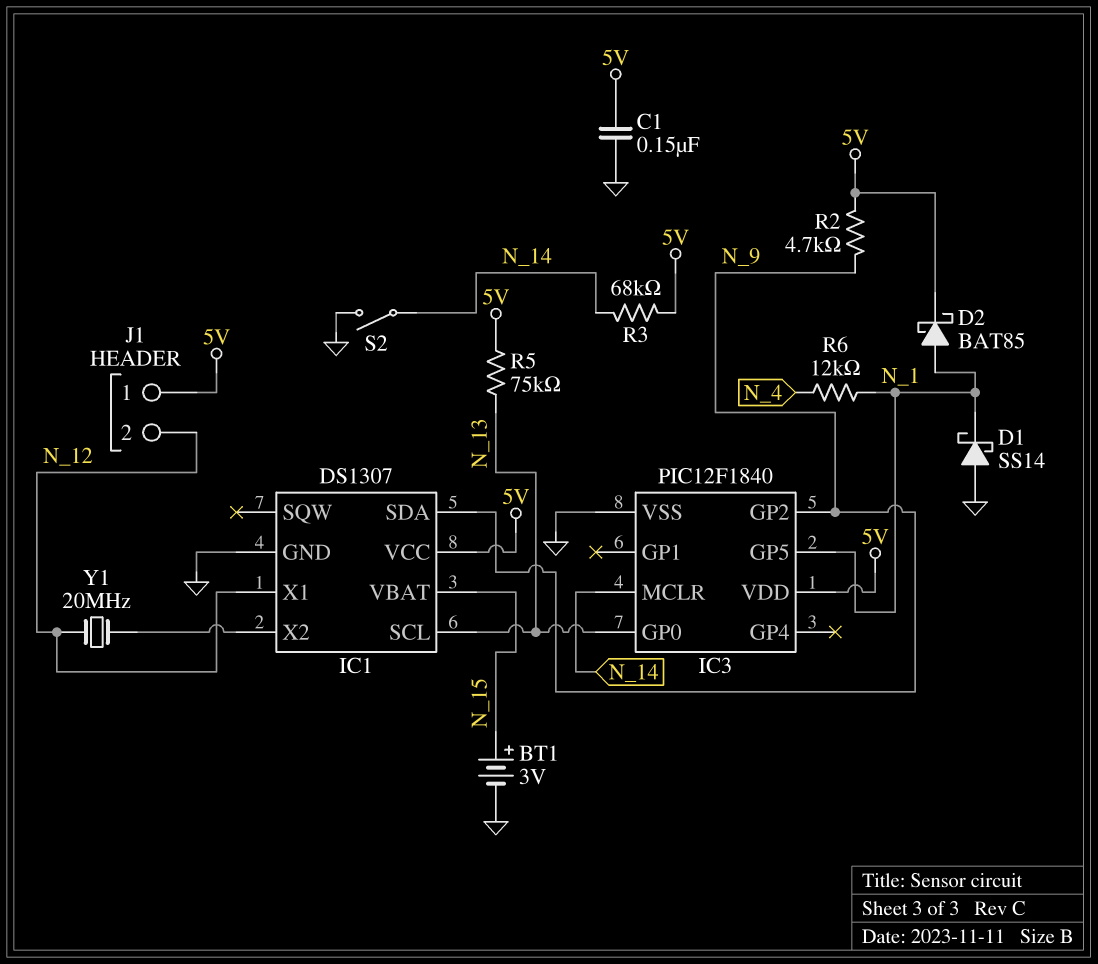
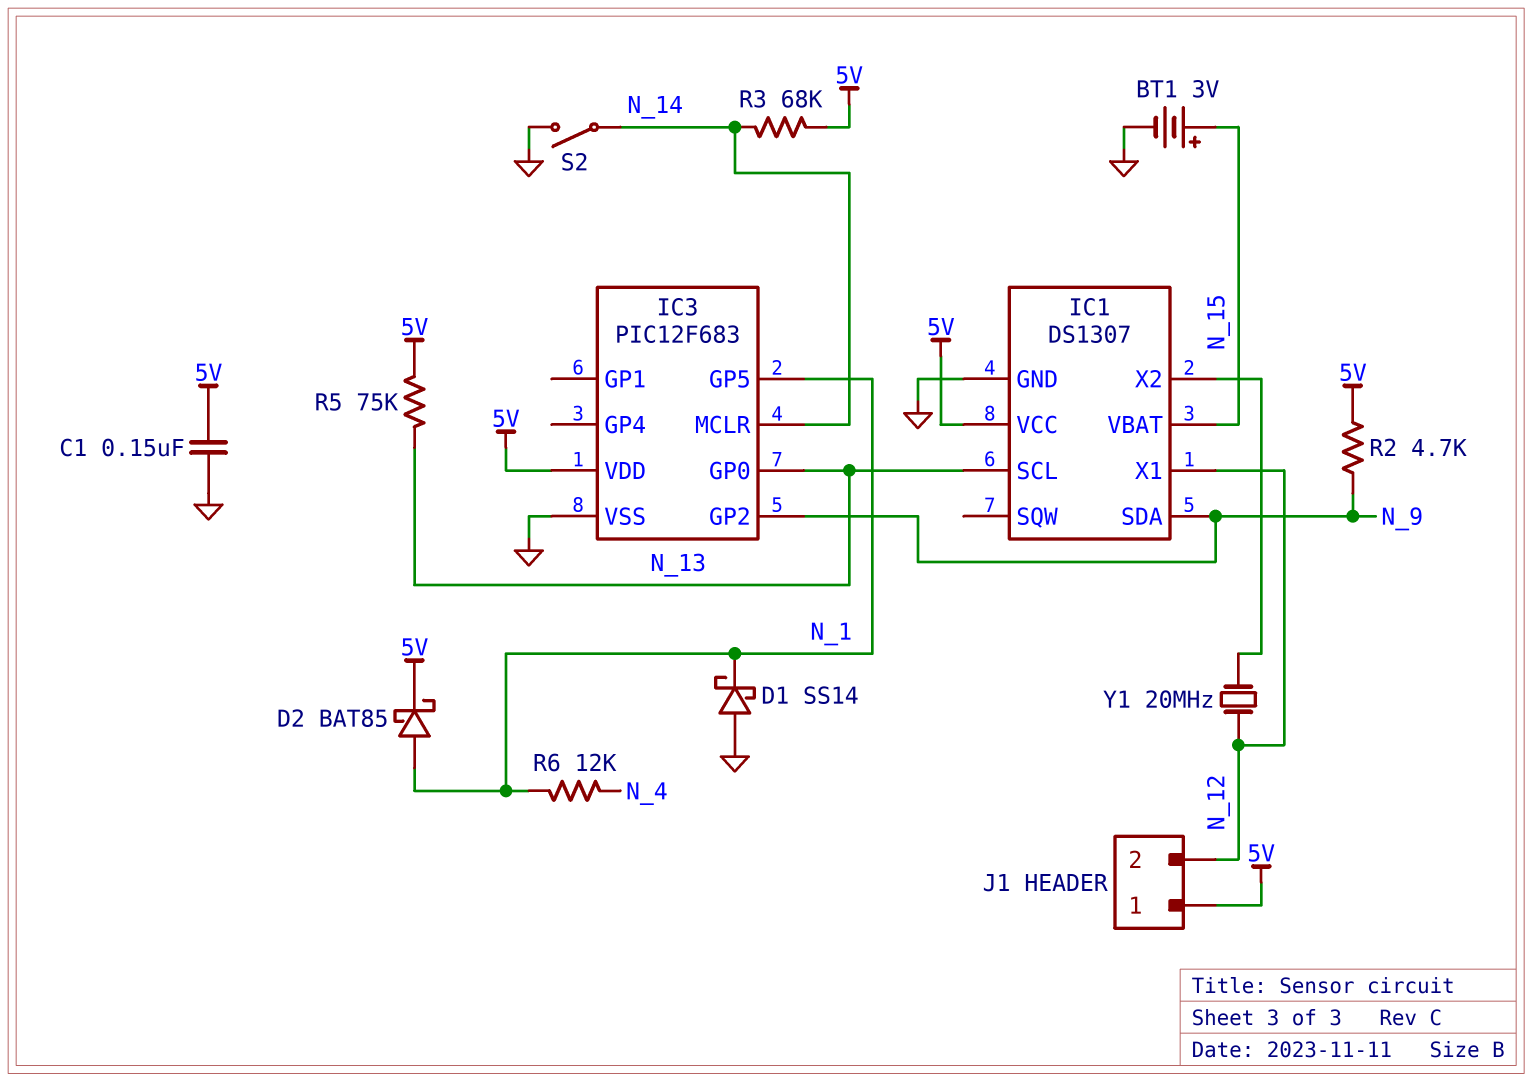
IC3: PIC12F1840 -> PIC12F683

